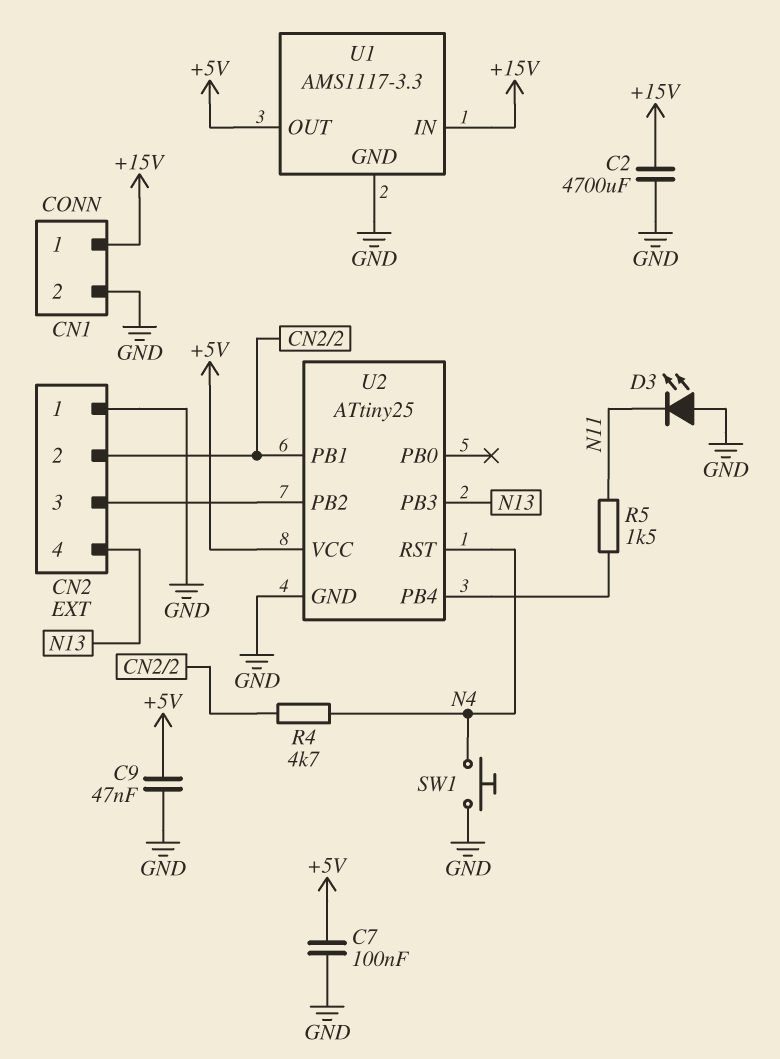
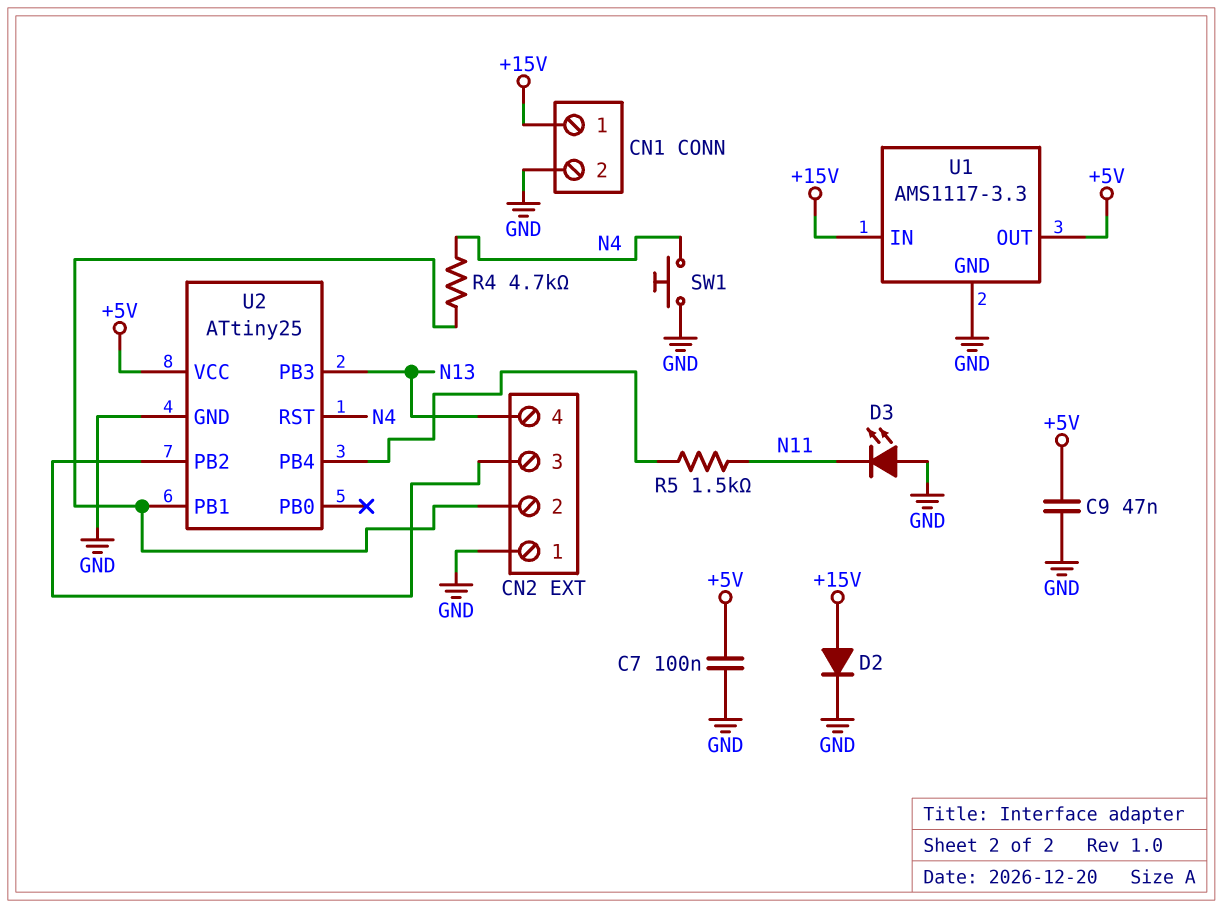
C2: 4700uF (+15V, GND) -> none
D2: none -> diode (A +15V, K GND)

